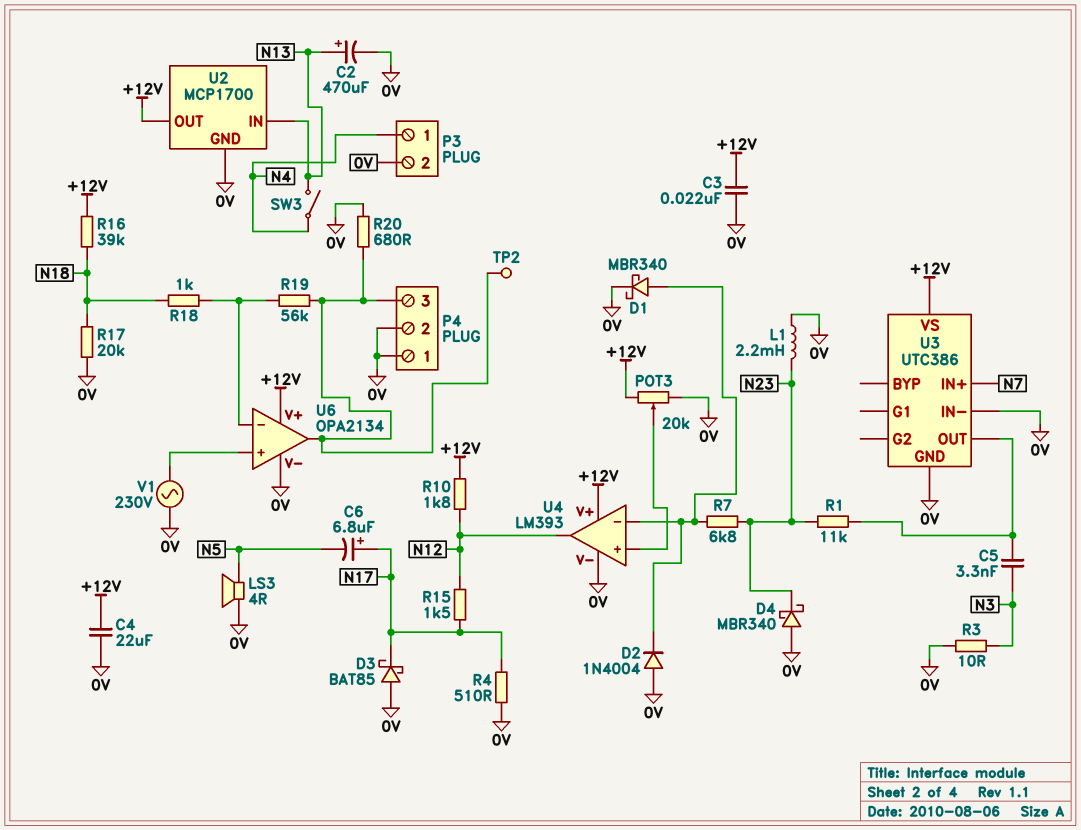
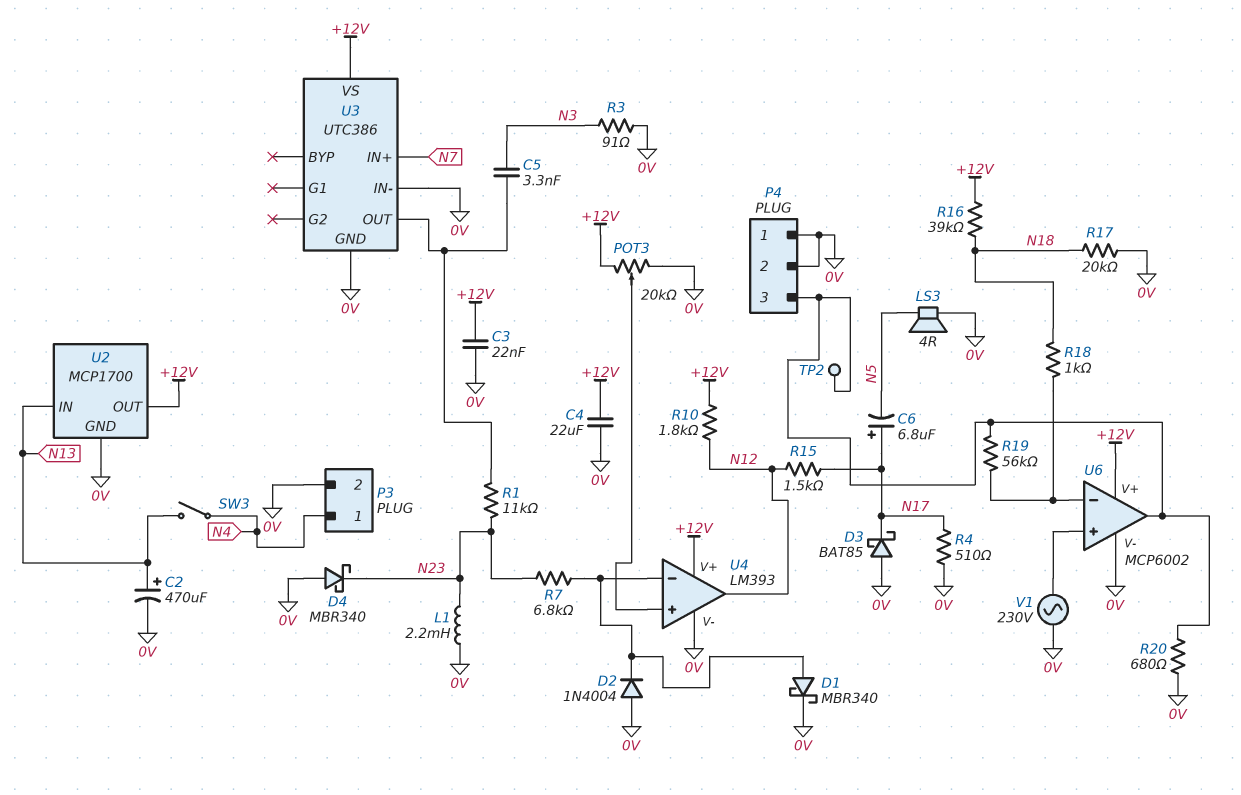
R3: 10 (0V, N3) -> 91 (0V, N3)
U6: OPA2134 -> MCP6002

